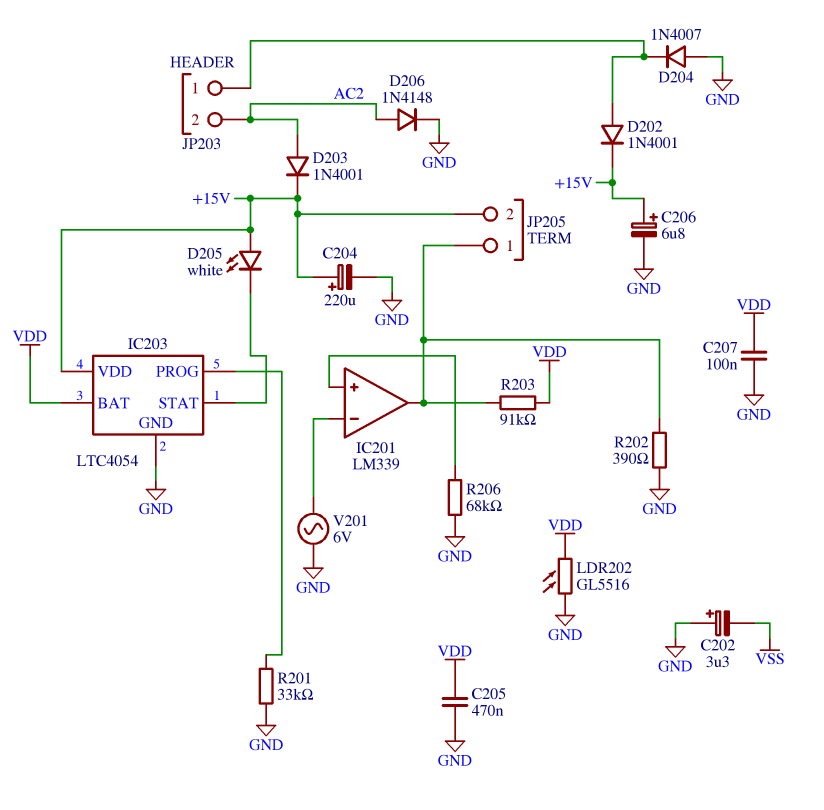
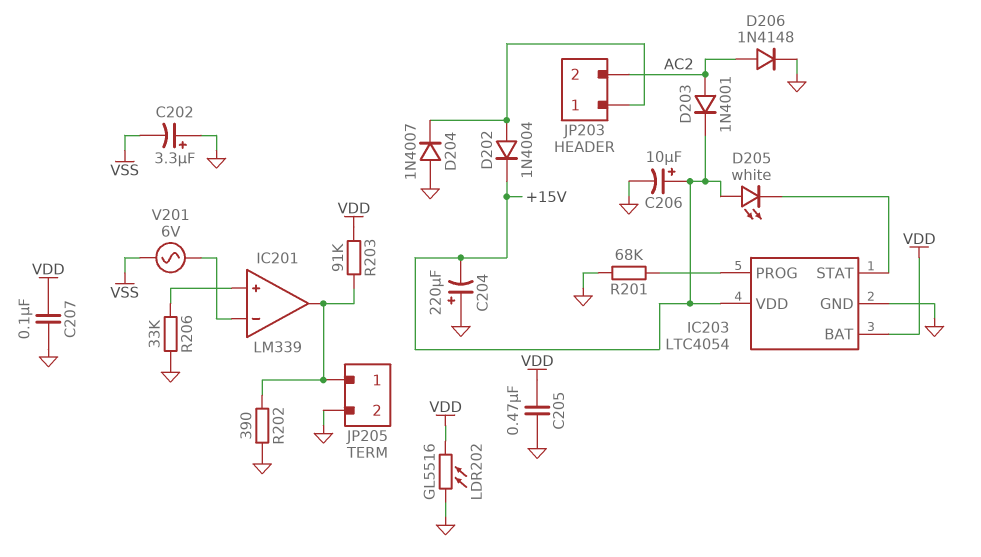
C204: 220uF (plus +15V, minus GND) -> 220uF (plus GND, minus +15V)
C206: 6.8uF (plus +15V, minus GND) -> 10uF (plus +15V, minus GND)
D202: diode 1N4001 (A JP203/1, K +15V) -> diode 1N4004 (A JP203/1, K +15V)
JP205 pin 2: +15V -> GND
R201: 33k (GND, IC203/PROG) -> 68k (GND, IC203/PROG)
R206: 68k (GND, IC201/in+) -> 33k (GND, IC201/in+)
V201: AC 6V (GND, IC201/in-) -> AC 6V (IC201/in-, VSS)

